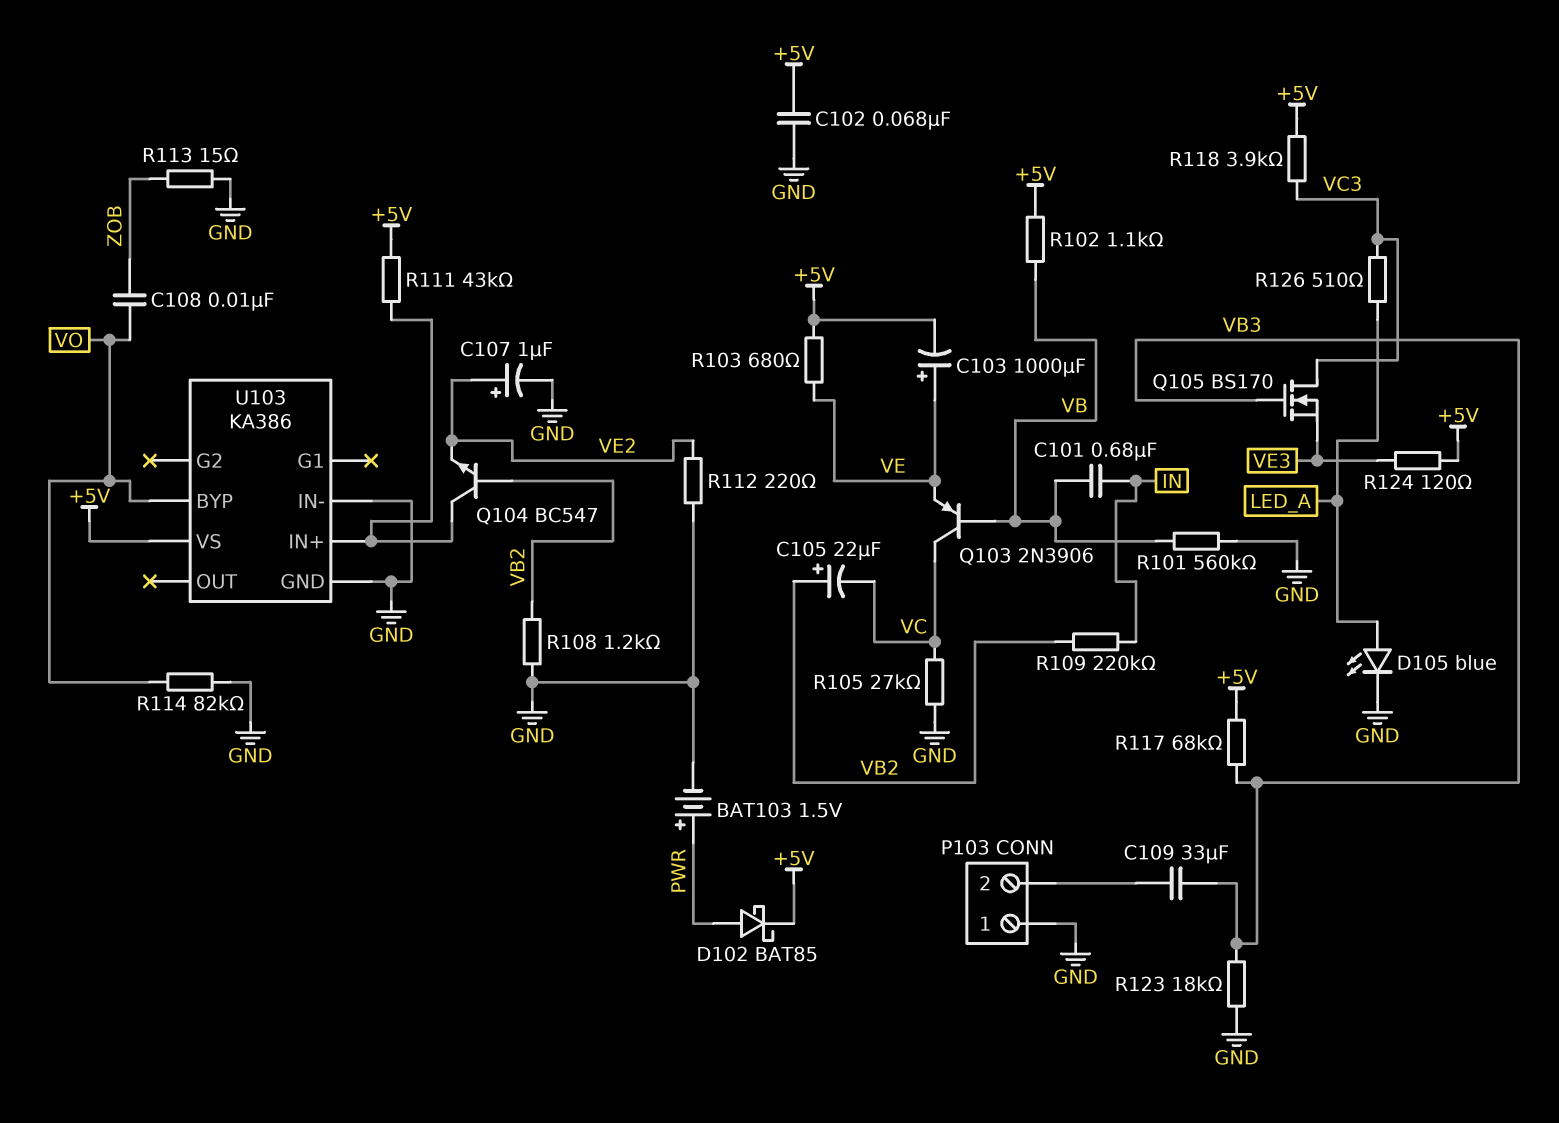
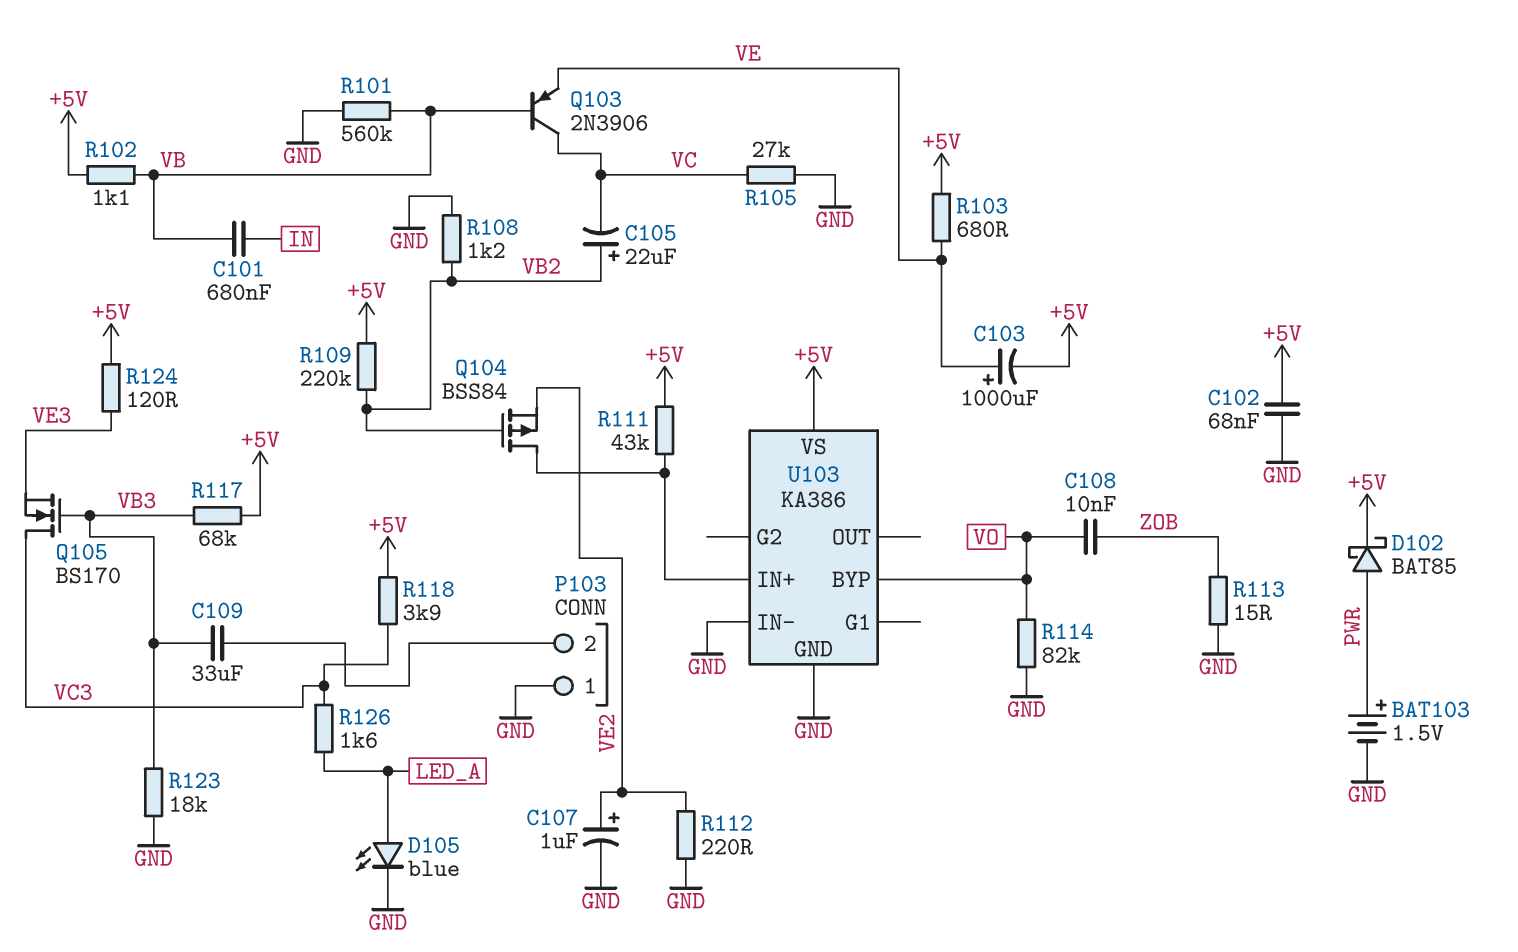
Q104: NPN BC547 (B VB2, C U103/IN+, E VE2) -> PMOS BSS84 (G VB2, D U103/IN+, S VE2)
R109: 220k (IN, VB2) -> 220k (+5V, VB2)
R126: 510 (LED_A, VC3) -> 1.6k (LED_A, VC3)

